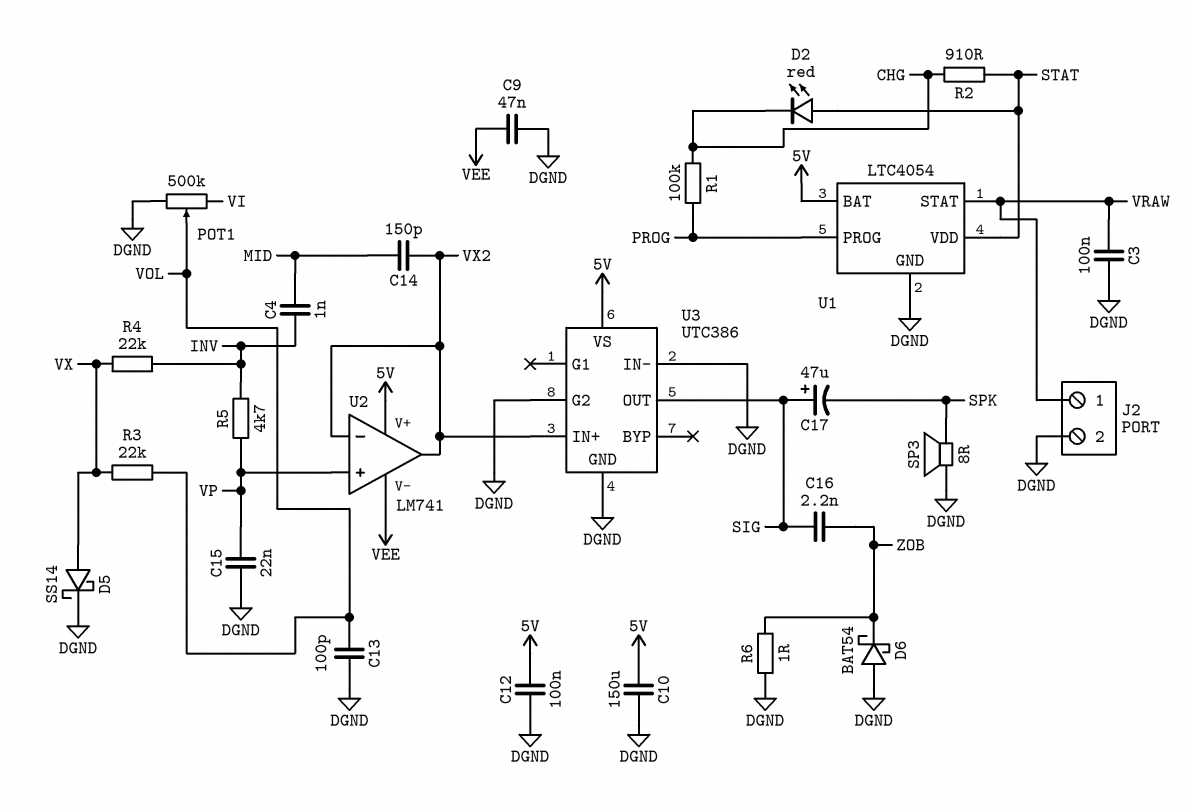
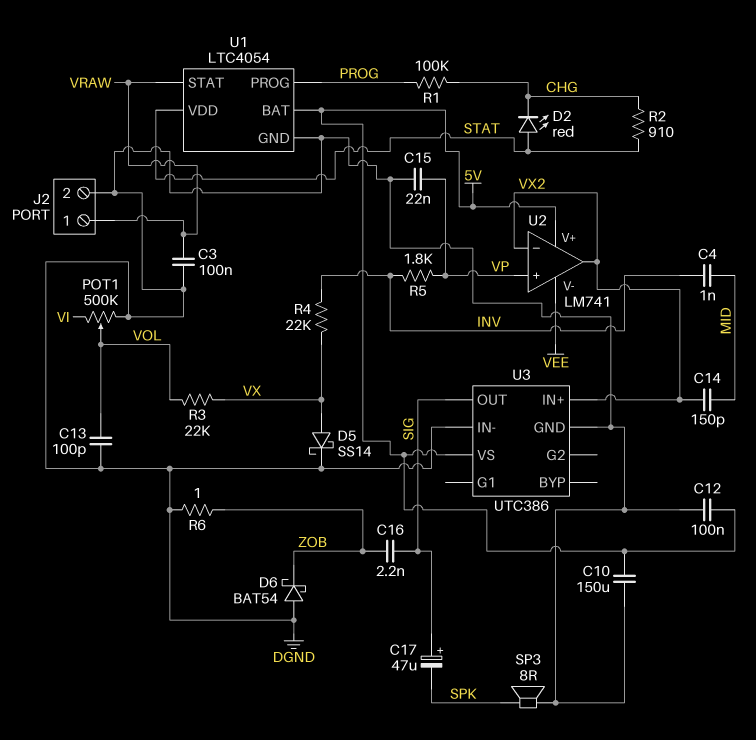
C9: 47nF (DGND, VEE) -> none
R5: 4.7k (INV, VP) -> 1.8k (INV, VP)
U3 pin G2: DGND -> none

